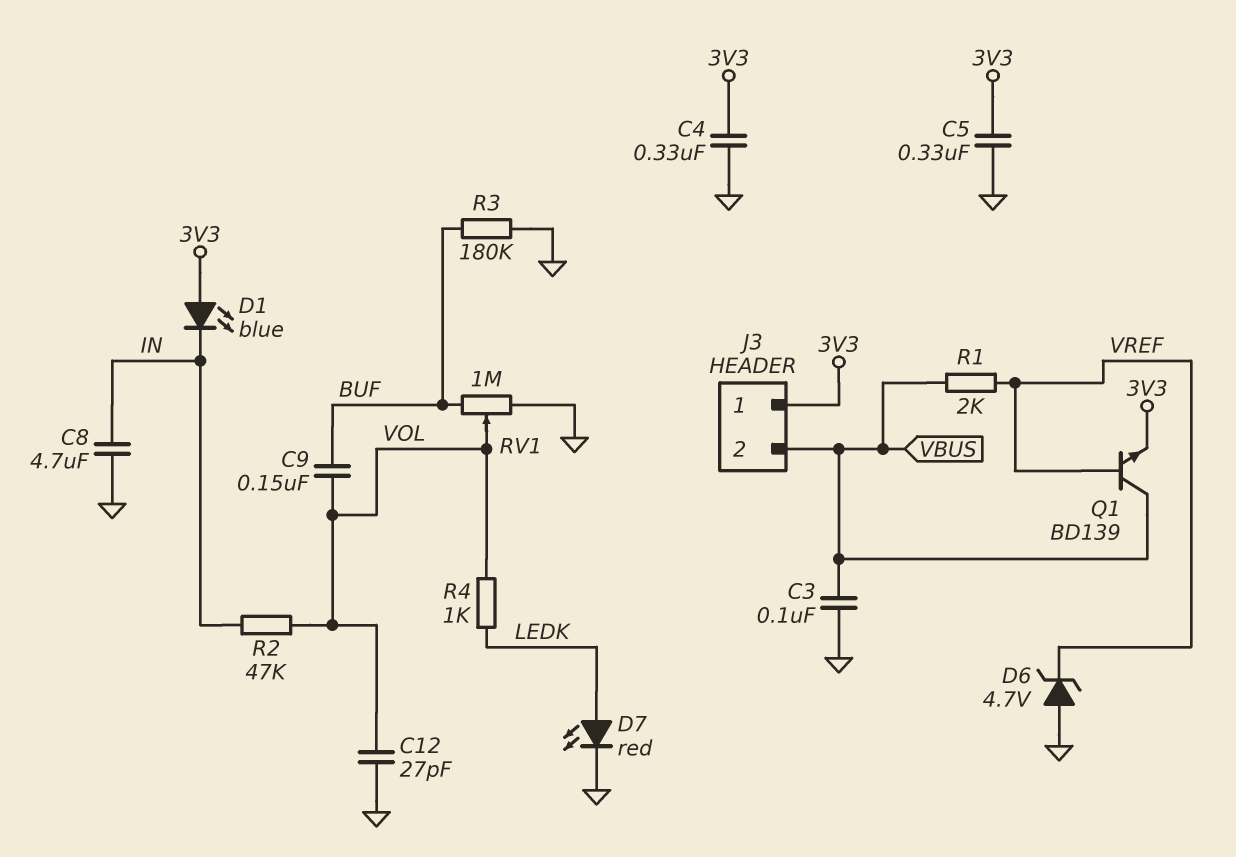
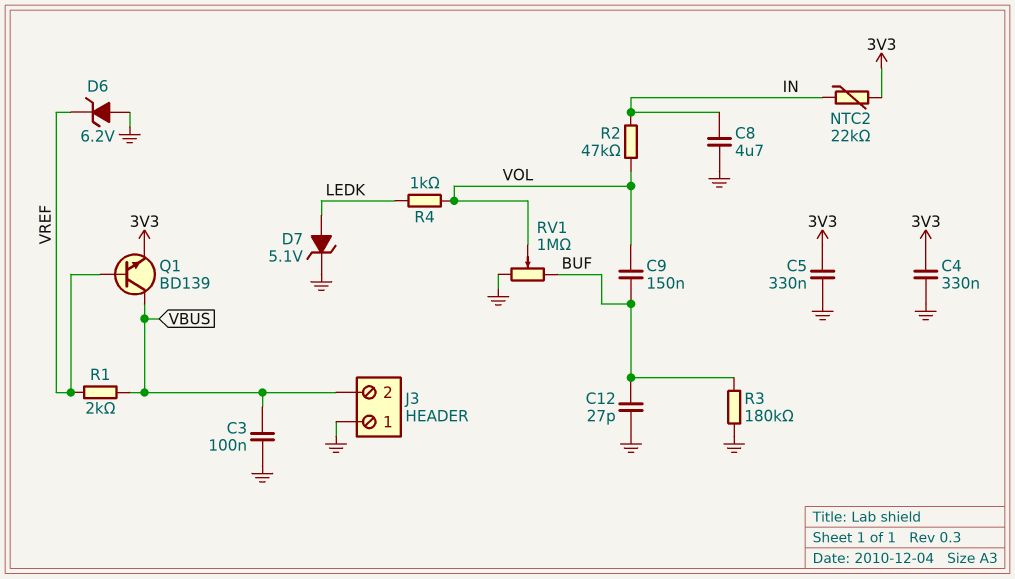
C12: 27pF (GND, VOL) -> 27pF (BUF, GND)
D1: LED blue (A 3V3, K IN) -> none
D6: zener 4.7V (A GND, K VREF) -> zener 6.2V (A GND, K VREF)
D7: LED red (A LEDK, K GND) -> zener 5.1V (A LEDK, K GND)
J3 pin 1: 3V3 -> GND
NTC2: none -> 22k (3V3, IN)

